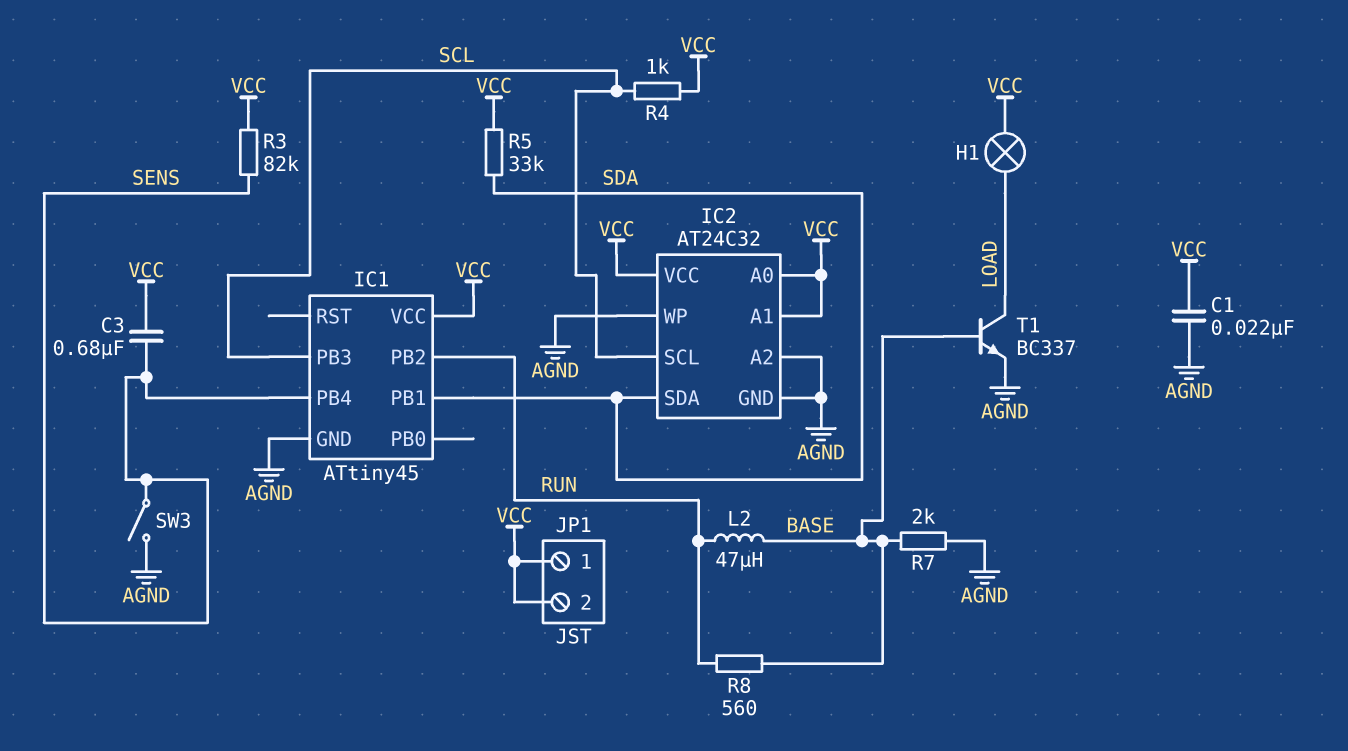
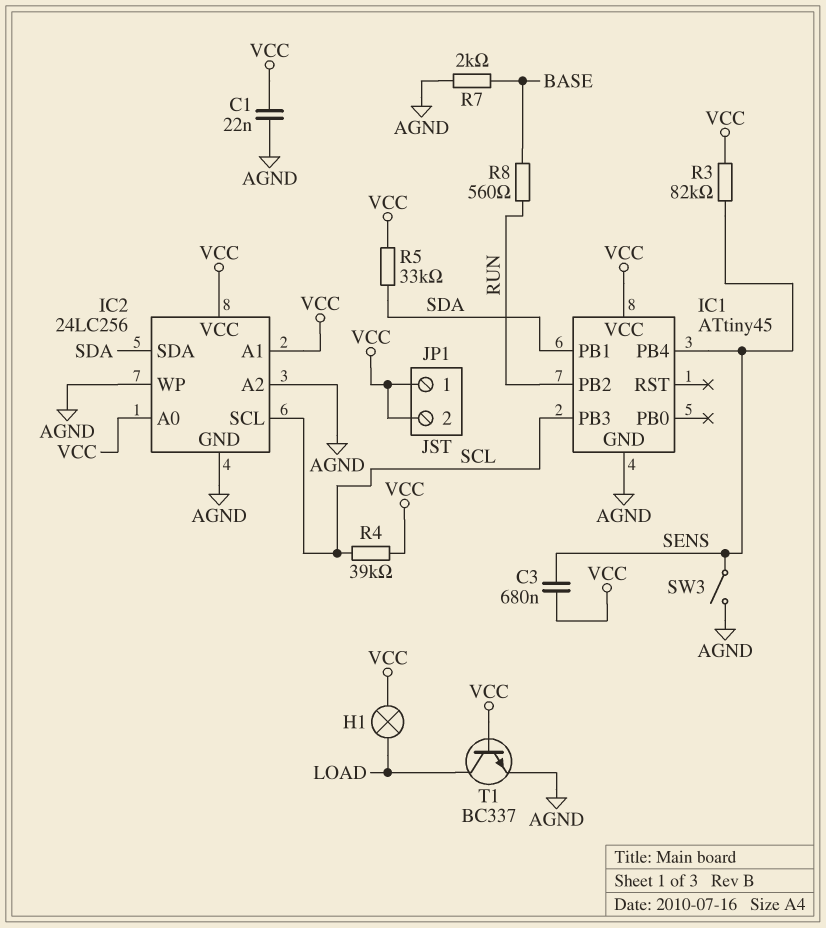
IC2: AT24C32 -> 24LC256
L2: 47uH (BASE, RUN) -> none
R4: 1k (SCL, VCC) -> 39k (SCL, VCC)
T1: NPN BC337 (B BASE, C LOAD, E AGND) -> NPN BC337 (B VCC, C LOAD, E AGND)

